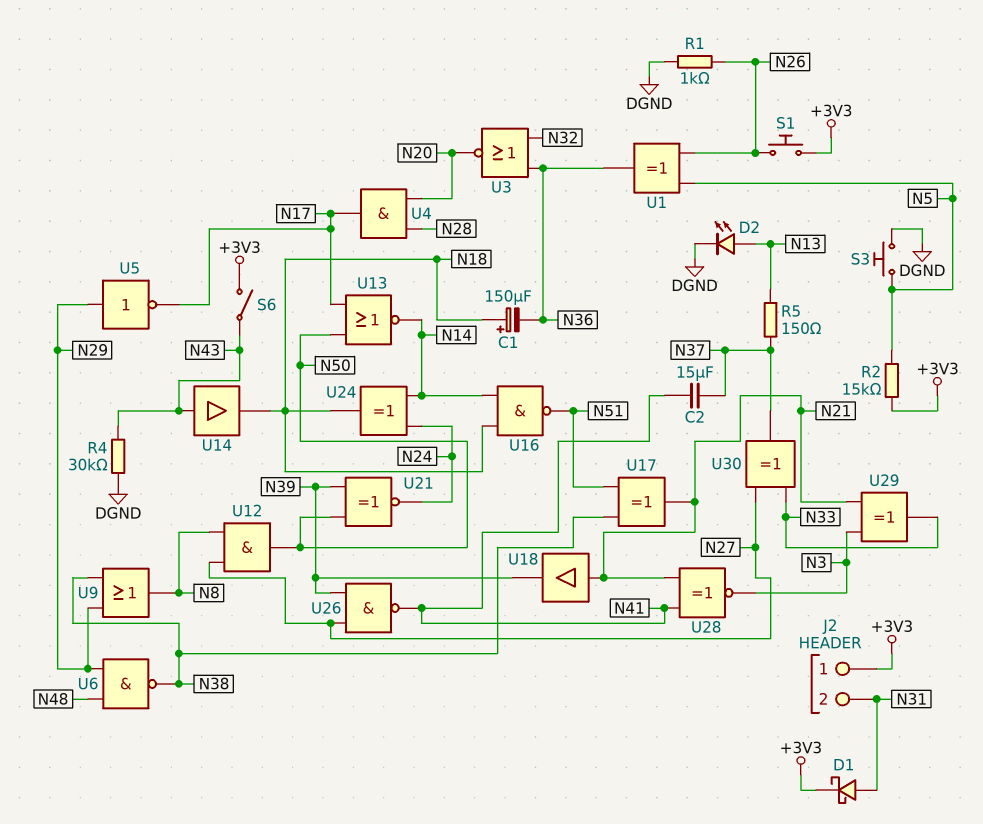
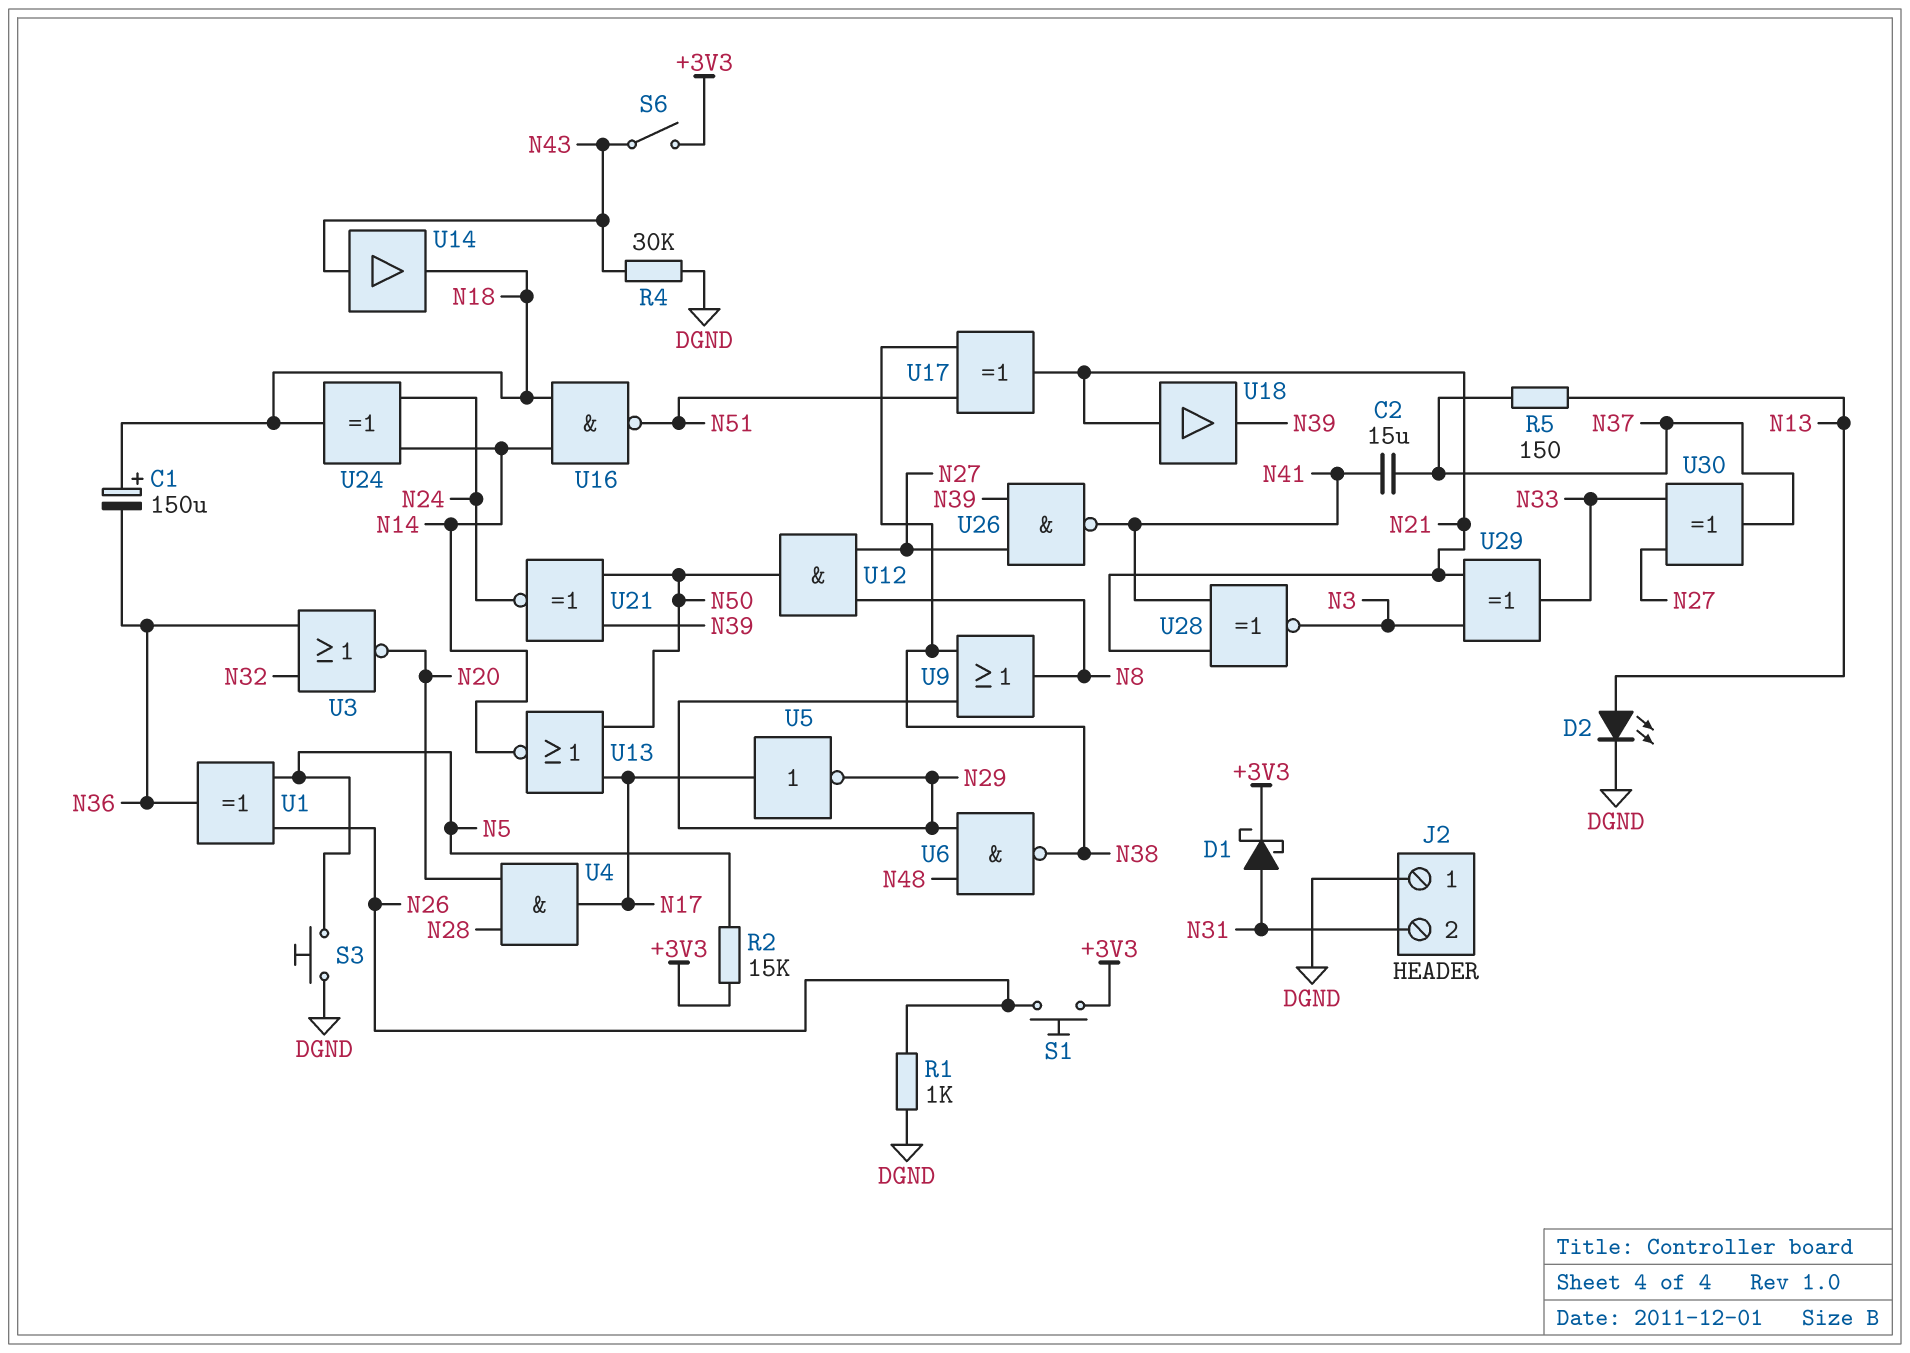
J2 pin 1: +3V3 -> DGND
U5: NOT (in N29, out N17) -> NOT (in N17, out N29)

